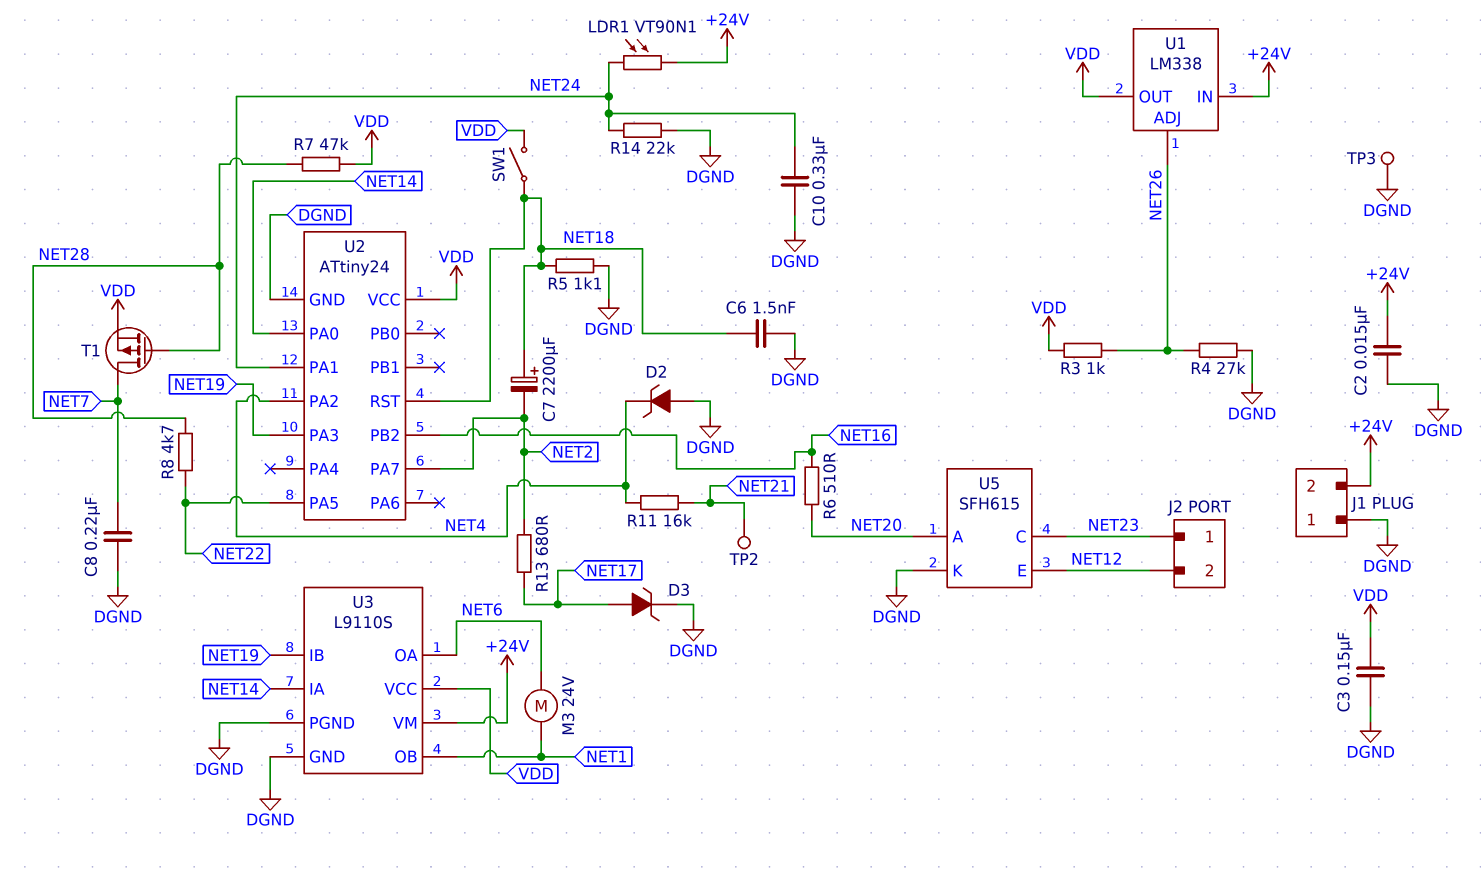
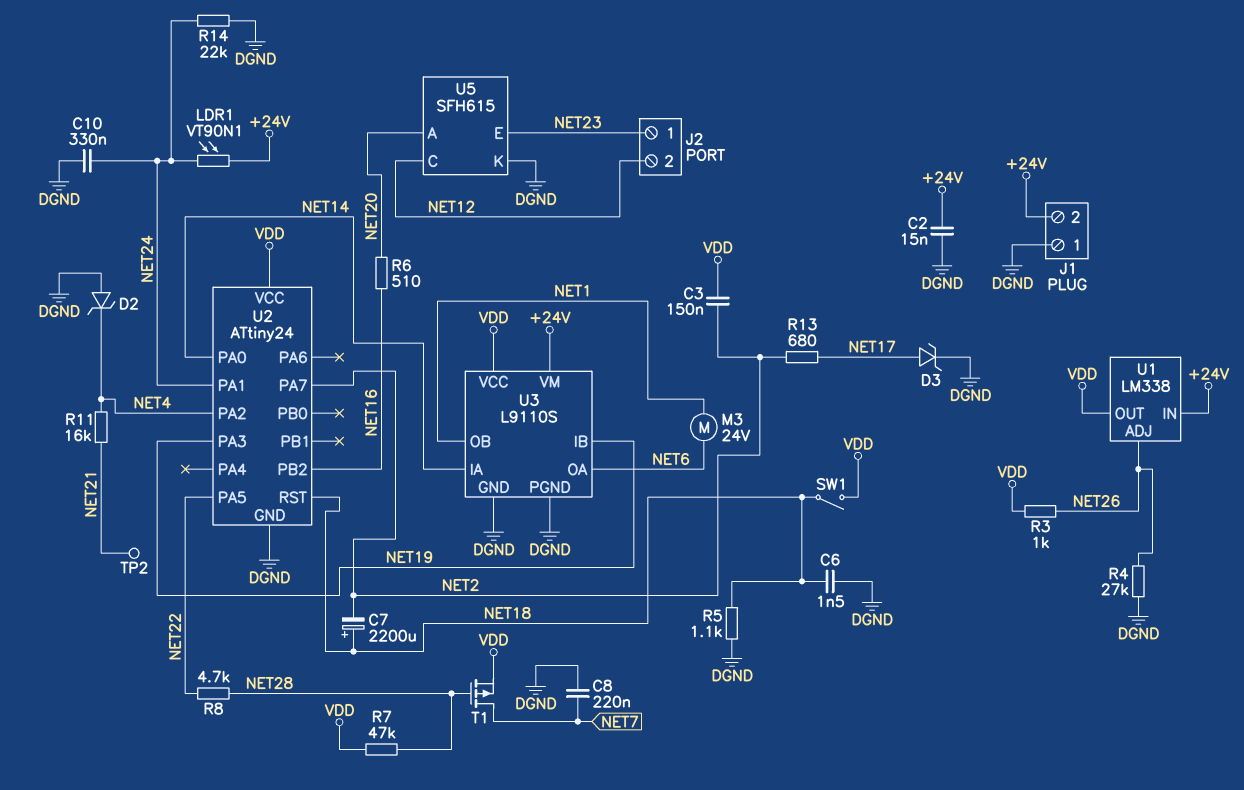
C3: 150nF (DGND, VDD) -> 150nF (NET2, VDD)
TP3: test point (DGND) -> none
U5 pin C: NET23 -> NET12
U5 pin E: NET12 -> NET23

